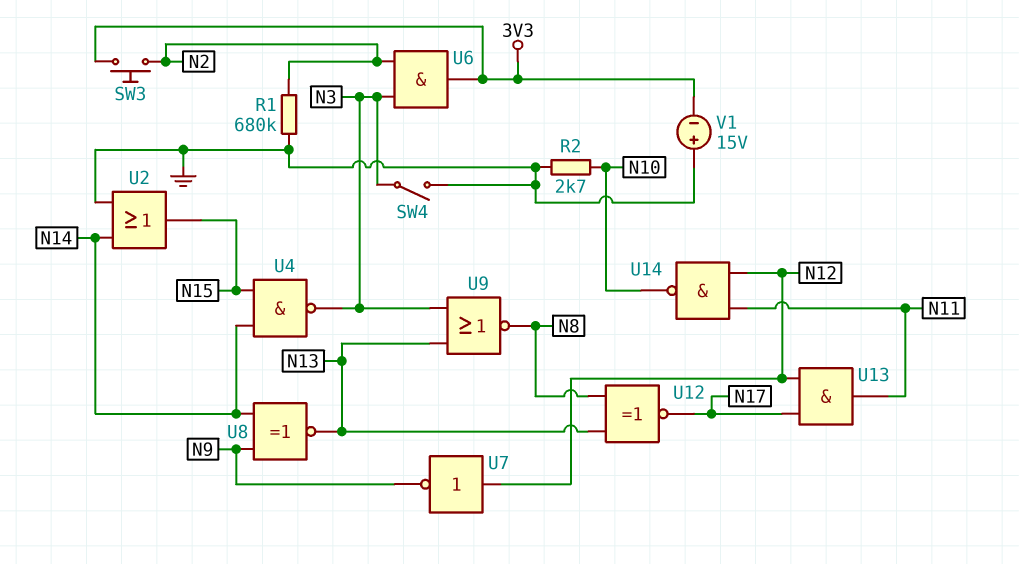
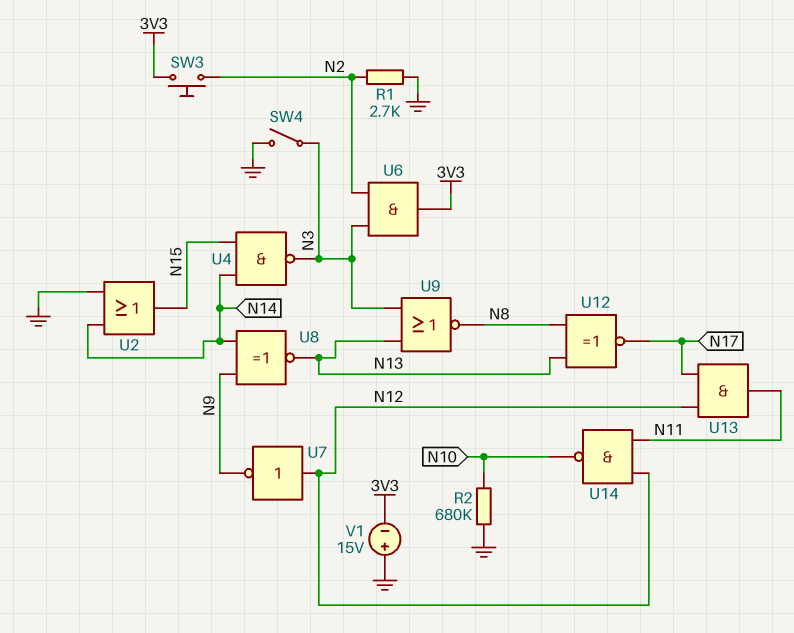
R1: 680k (GND, N2) -> 2.7k (GND, N2)
R2: 2.7k (GND, N10) -> 680k (GND, N10)

